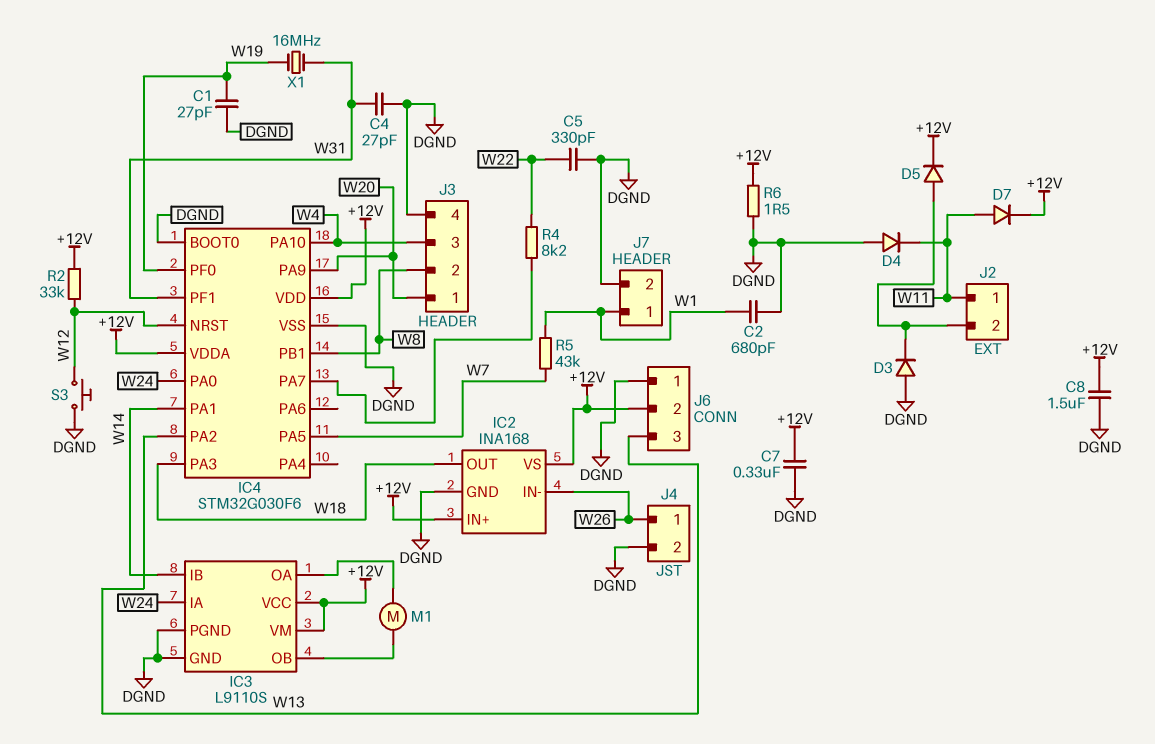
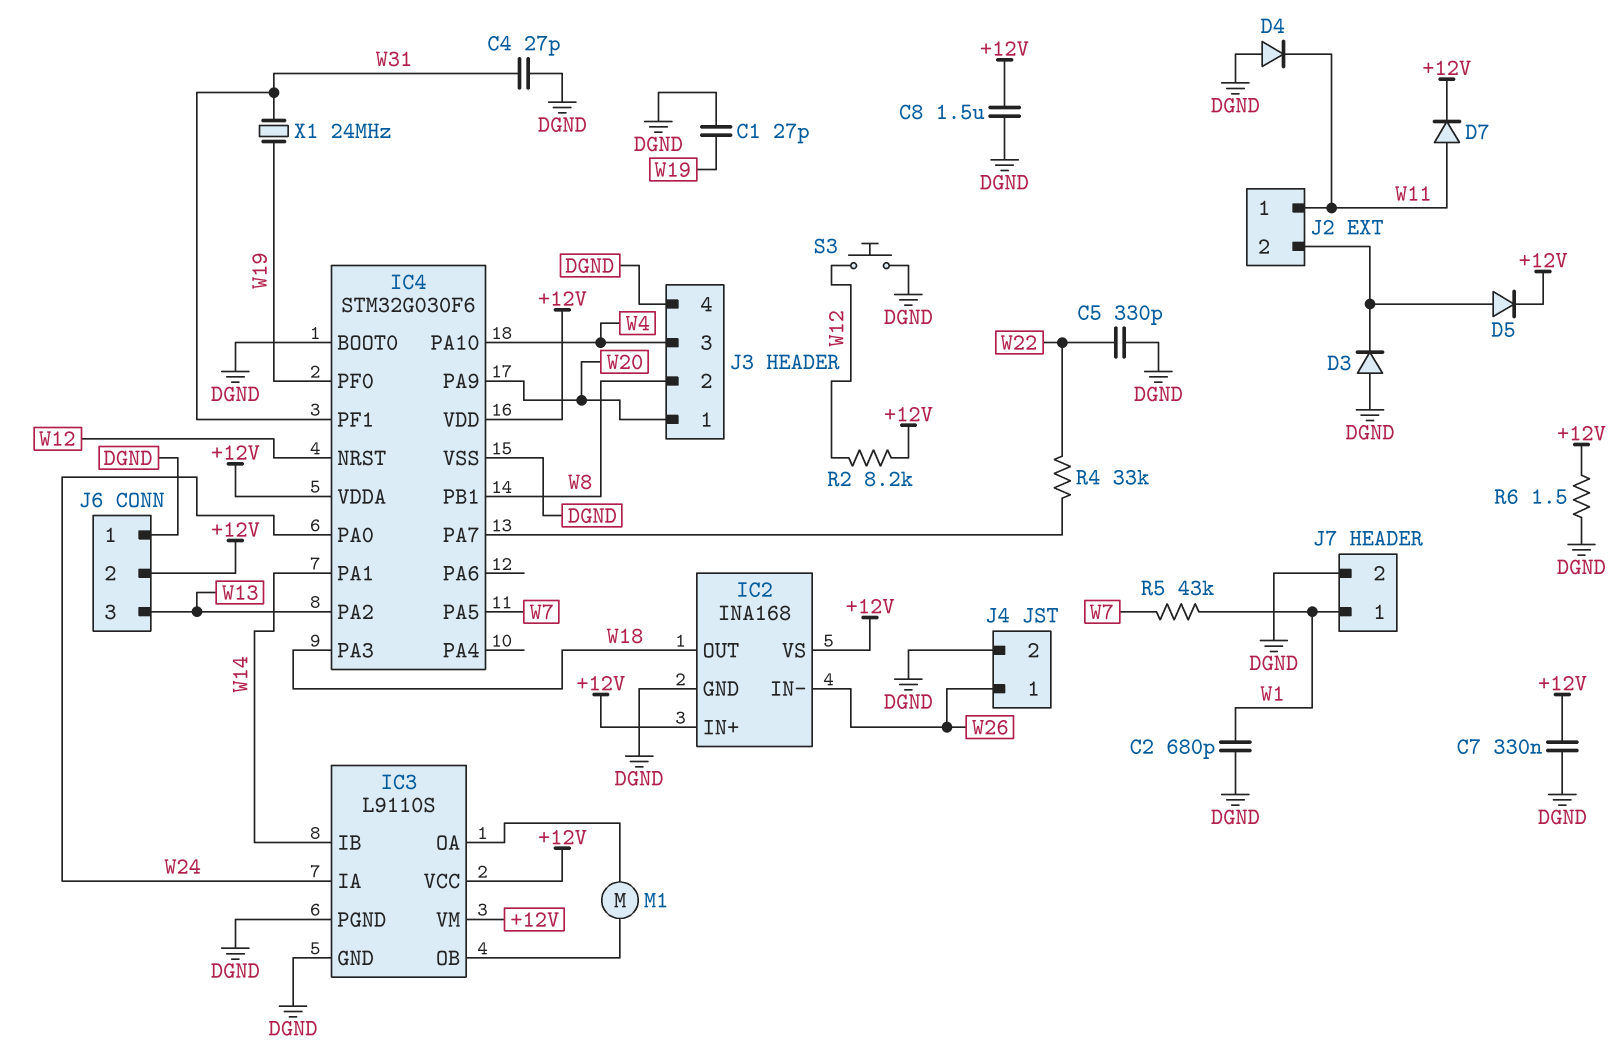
R2: 33k (+12V, W12) -> 8.2k (+12V, W12)
R4: 8.2k (IC4/PA7, W22) -> 33k (IC4/PA7, W22)
X1: 16MHz (W19, W31) -> 24MHz (W19, W31)

